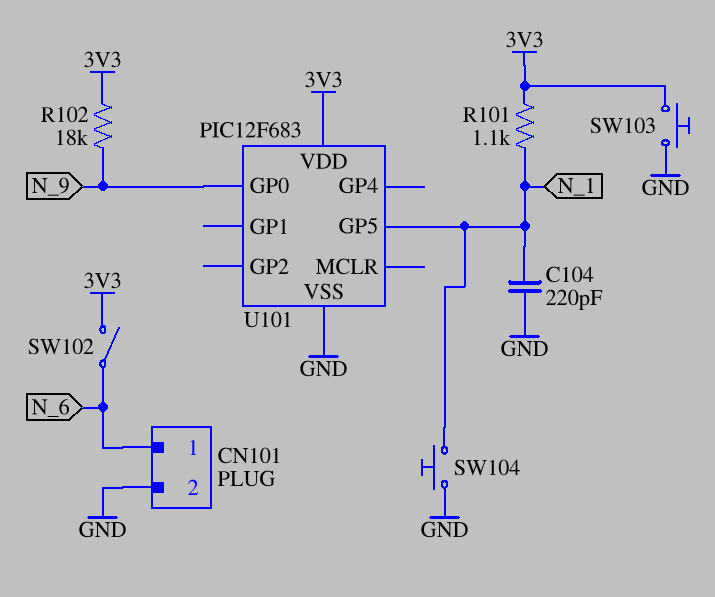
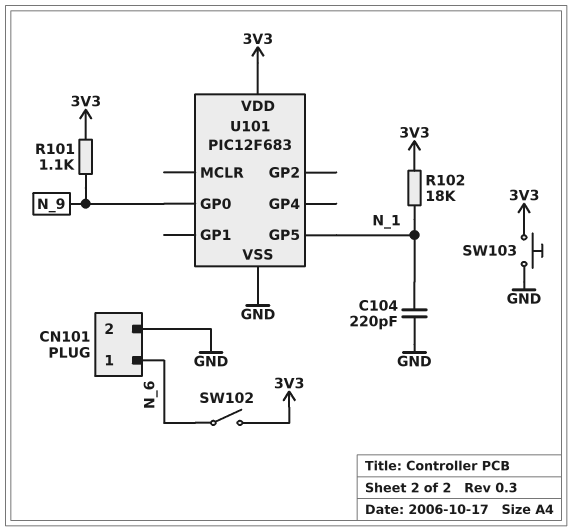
R101: 1.1k (3V3, N_1) -> 1.1k (3V3, N_9)
R102: 18k (3V3, N_9) -> 18k (3V3, N_1)
SW104: button (GND, N_1) -> none

